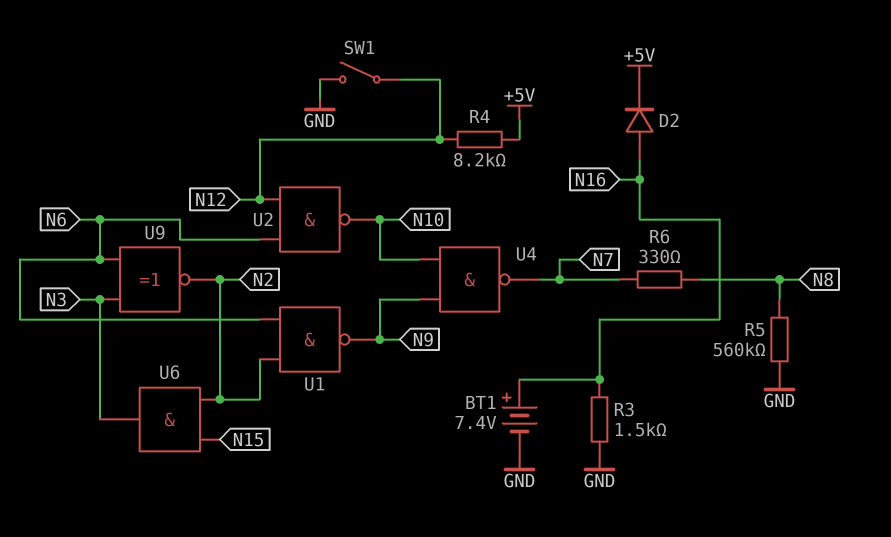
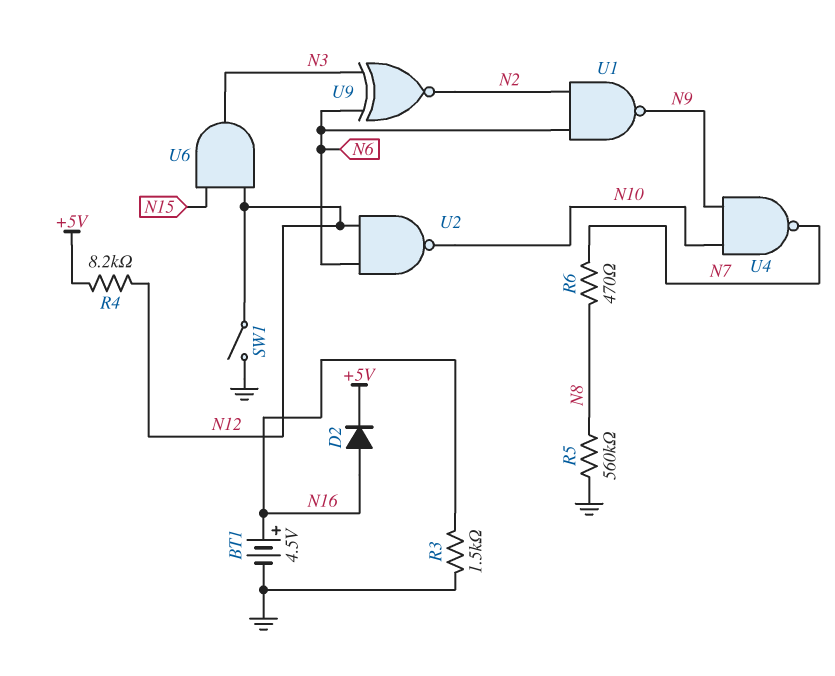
BT1: 7.4V (plus N16, minus GND) -> 4.5V (plus N16, minus GND)
R6: 330 (N7, N8) -> 470 (N7, N8)
U6: AND (in N2, in N15, out N3) -> AND (in N12, in N15, out N3)

